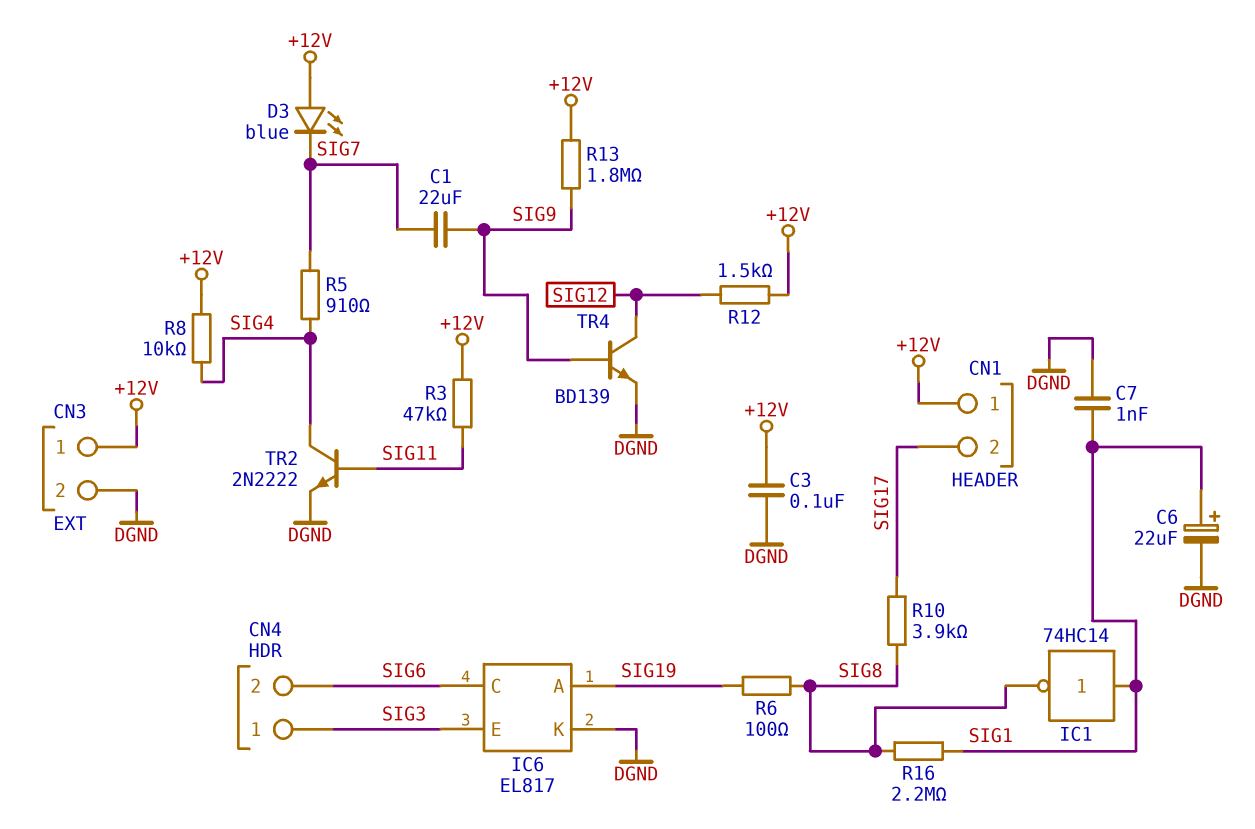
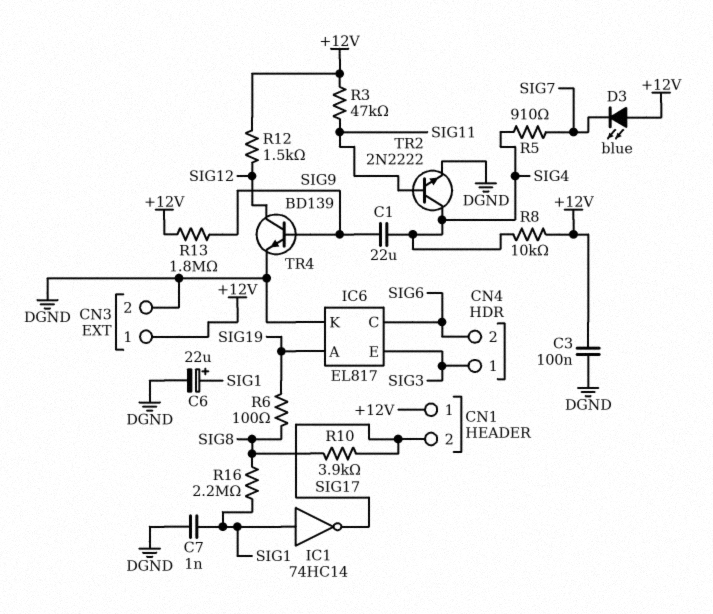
C1: 22uF (SIG7, SIG9) -> 22uF (SIG4, SIG9)
IC1: NOT 74HC14 (in SIG1, out SIG8) -> NOT 74HC14 (in SIG1, out SIG17)

